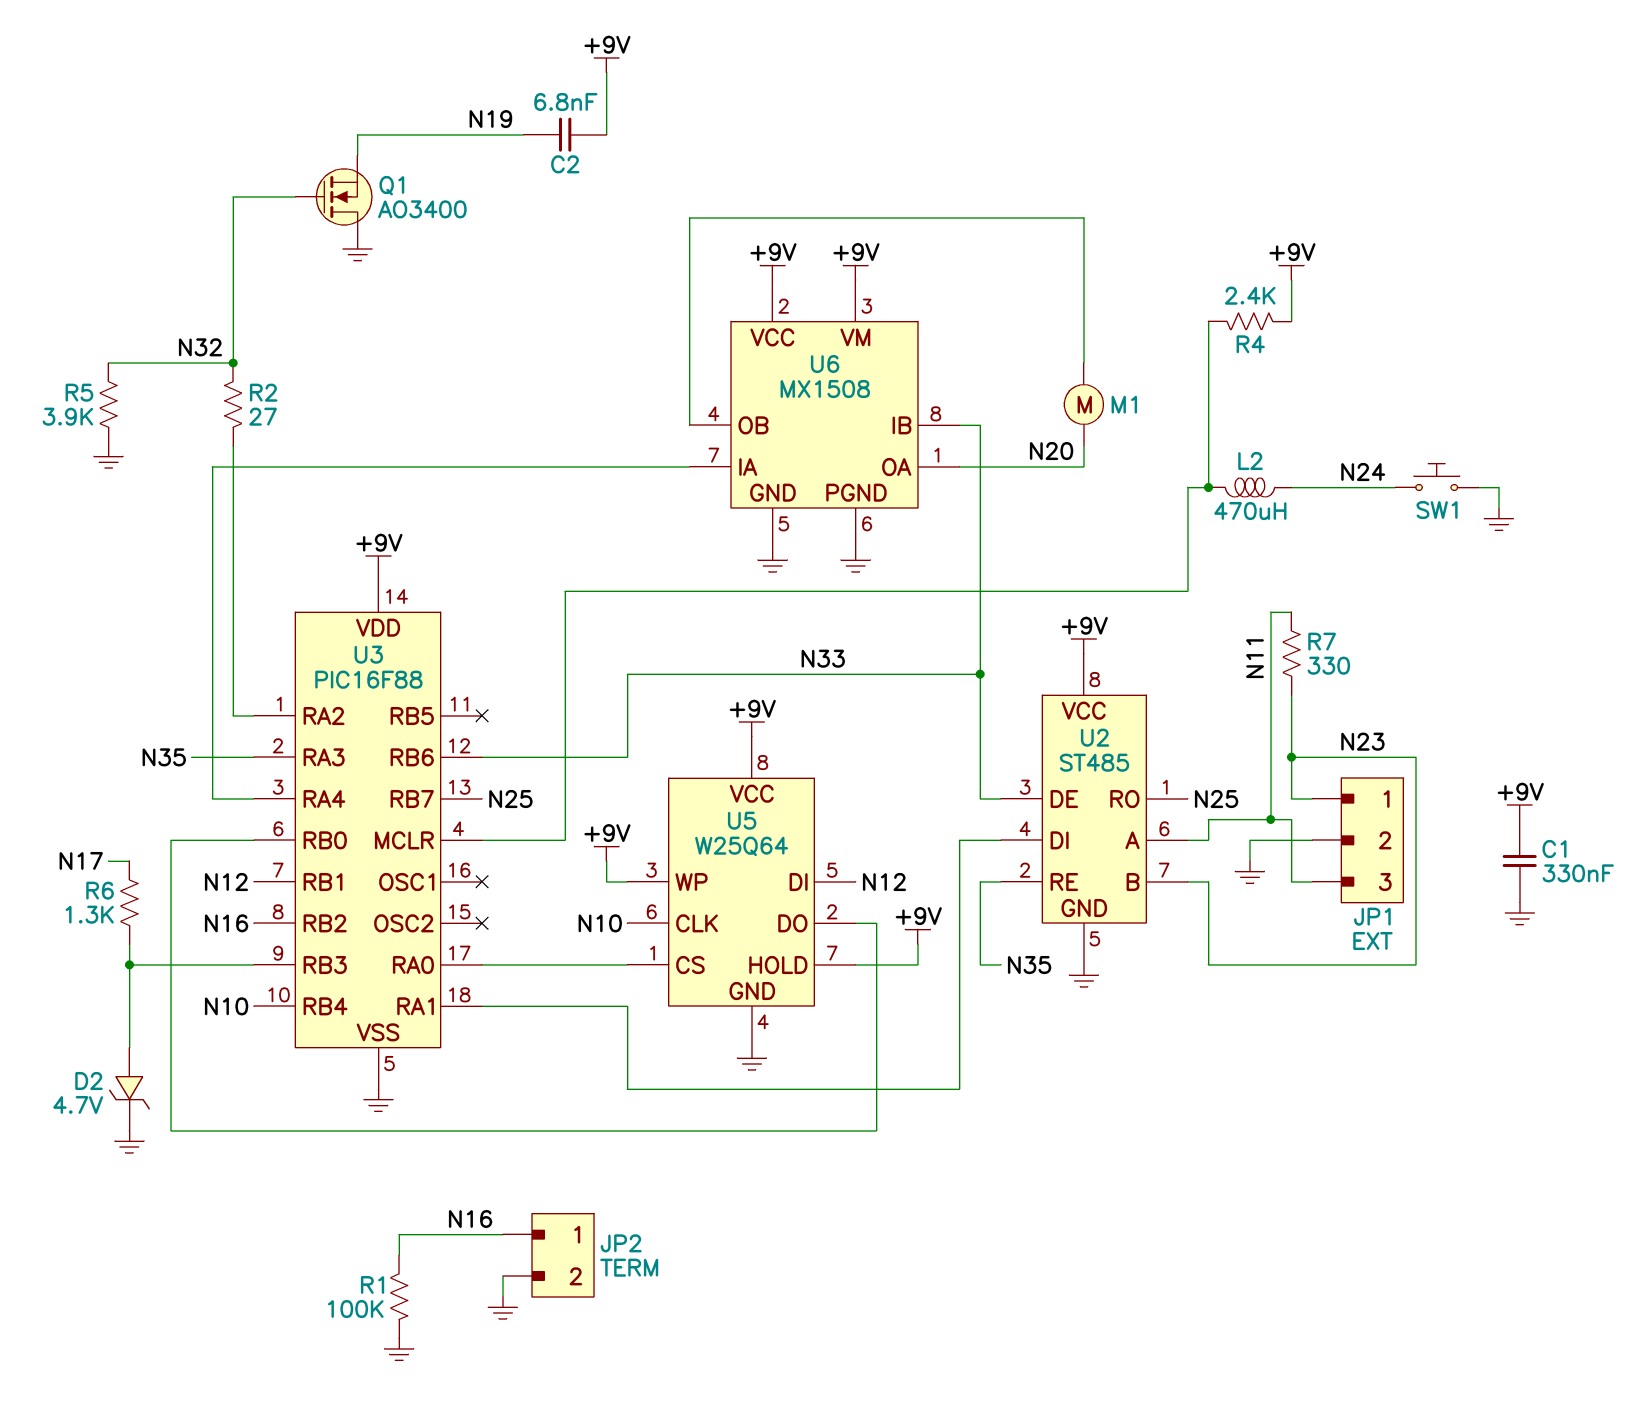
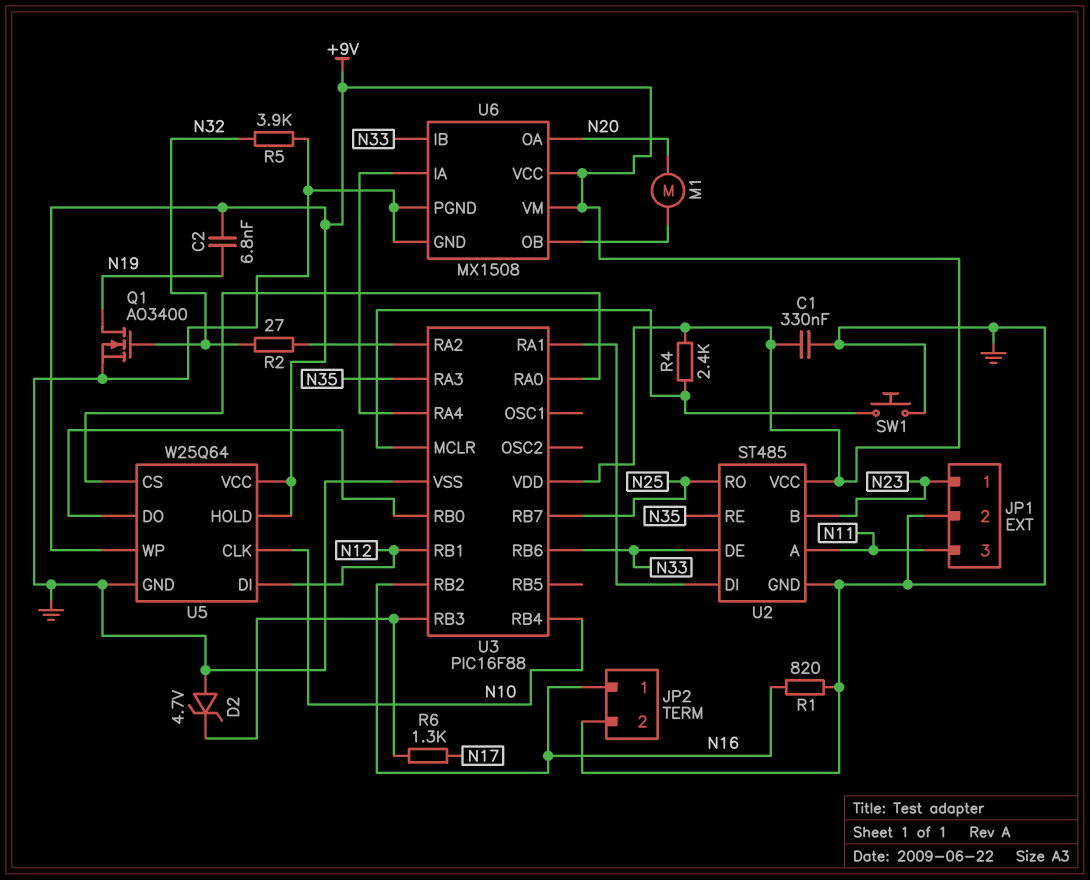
D2: zener 4.7V (A U3/RB3, K GND) -> zener 4.7V (A GND, K U3/RB3)
L2: 470uH (N24, U3/MCLR) -> none
Q1: NMOS AO3400 (G N32, D GND, S N19) -> NMOS AO3400 (G N32, D N19, S GND)
R1: 100k (GND, N16) -> 820 (GND, N16)
R7: 330 (N11, N23) -> none
SW1: button (GND, N24) -> button (GND, U3/MCLR)

